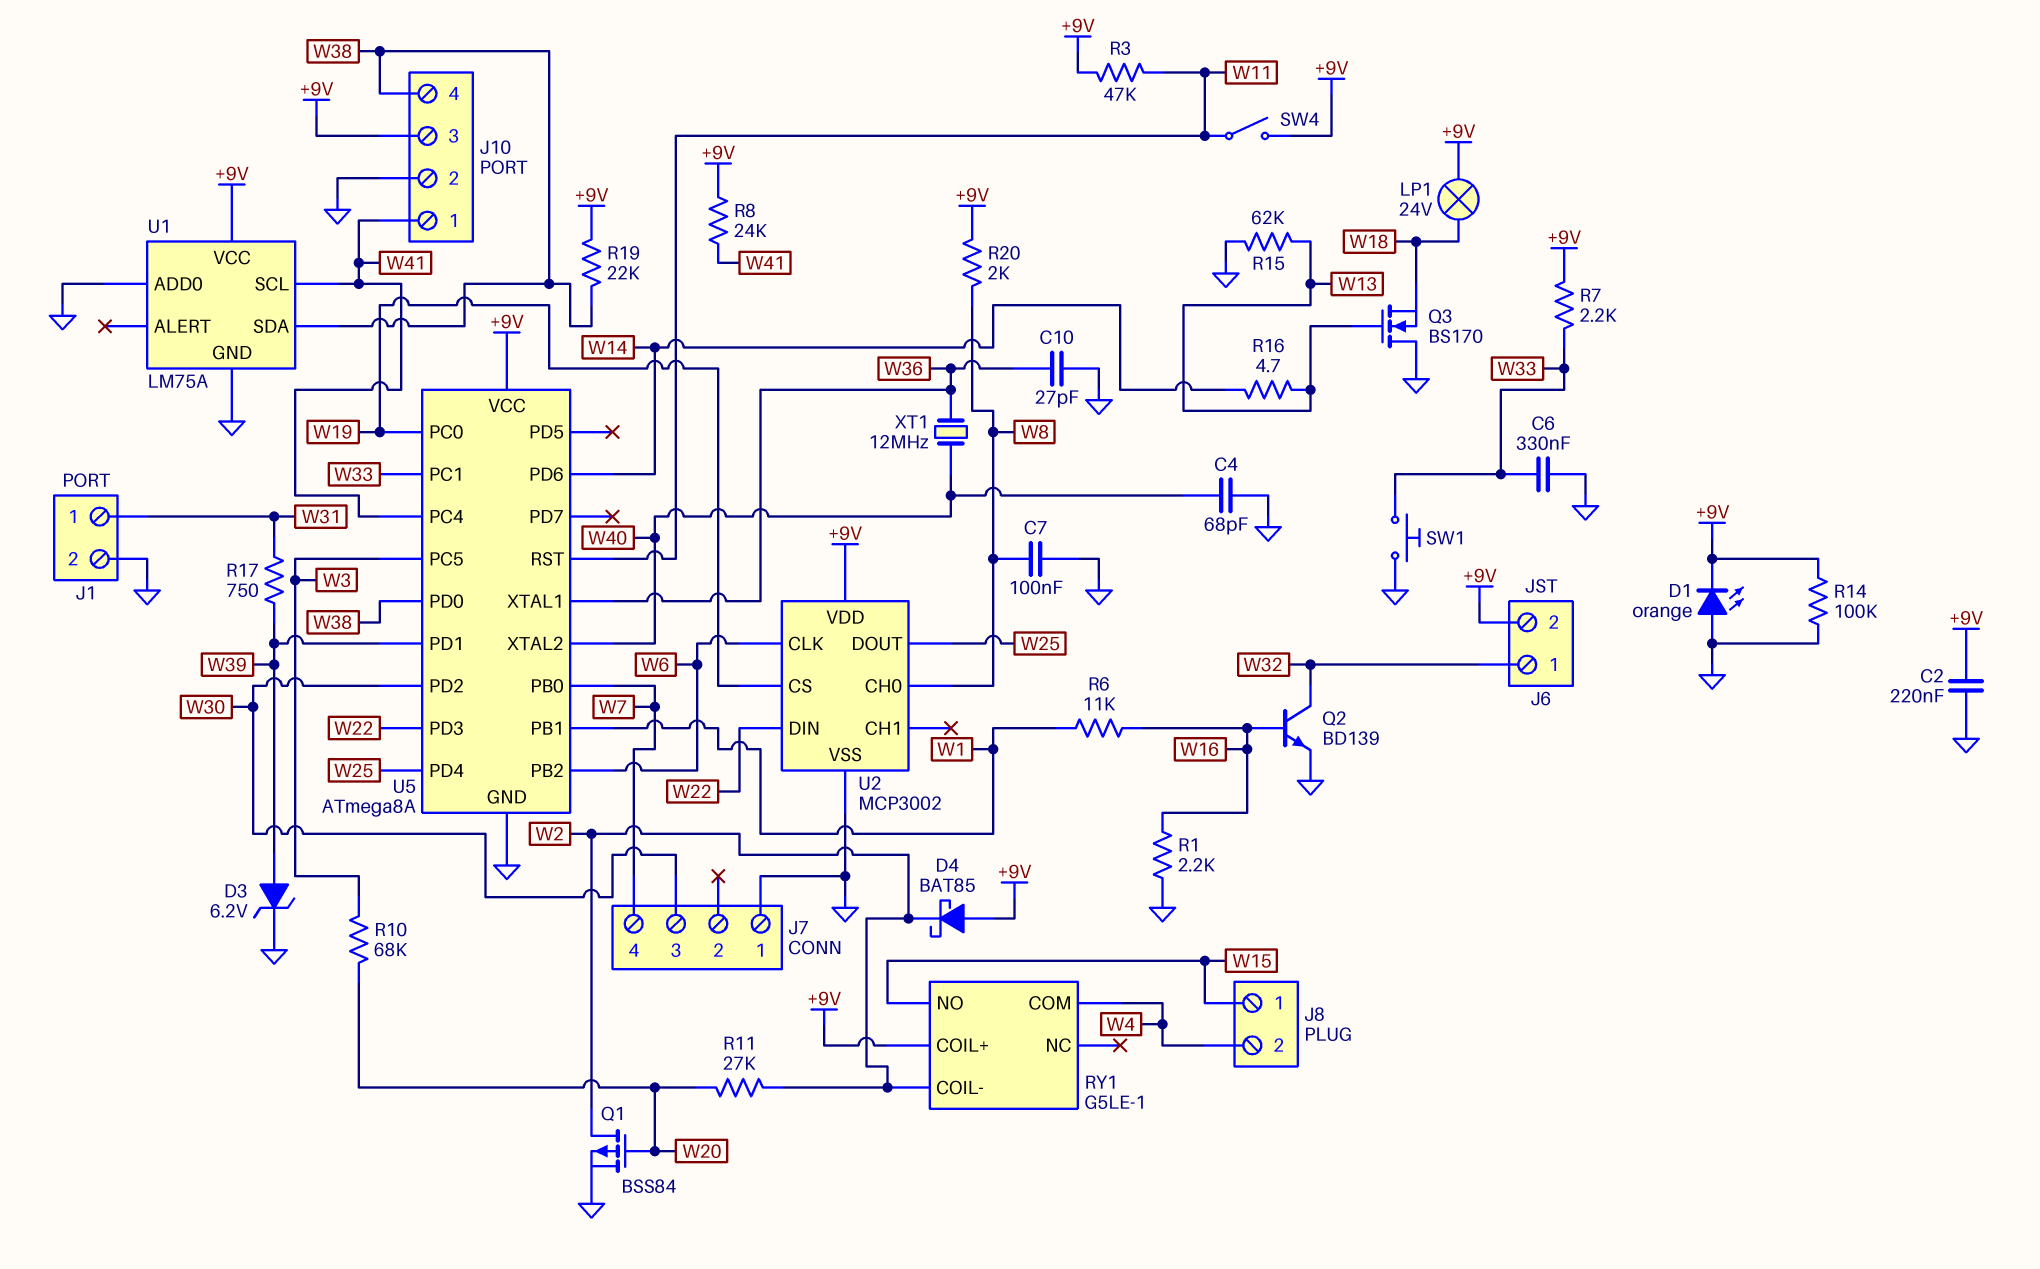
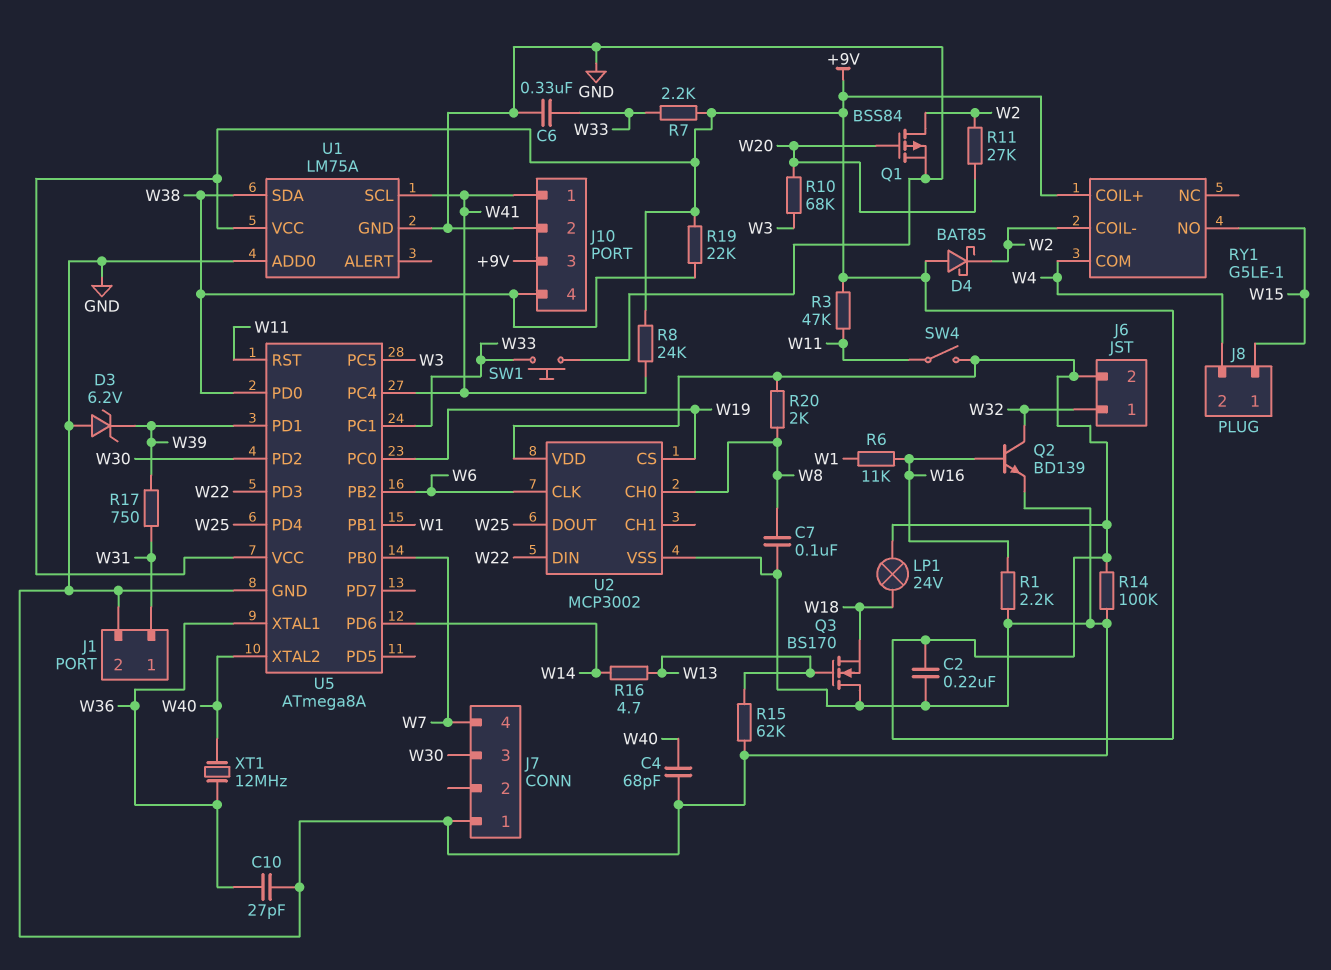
D1: LED orange (A GND, K +9V) -> none
D3: zener 6.2V (A W39, K GND) -> zener 6.2V (A GND, K W39)

